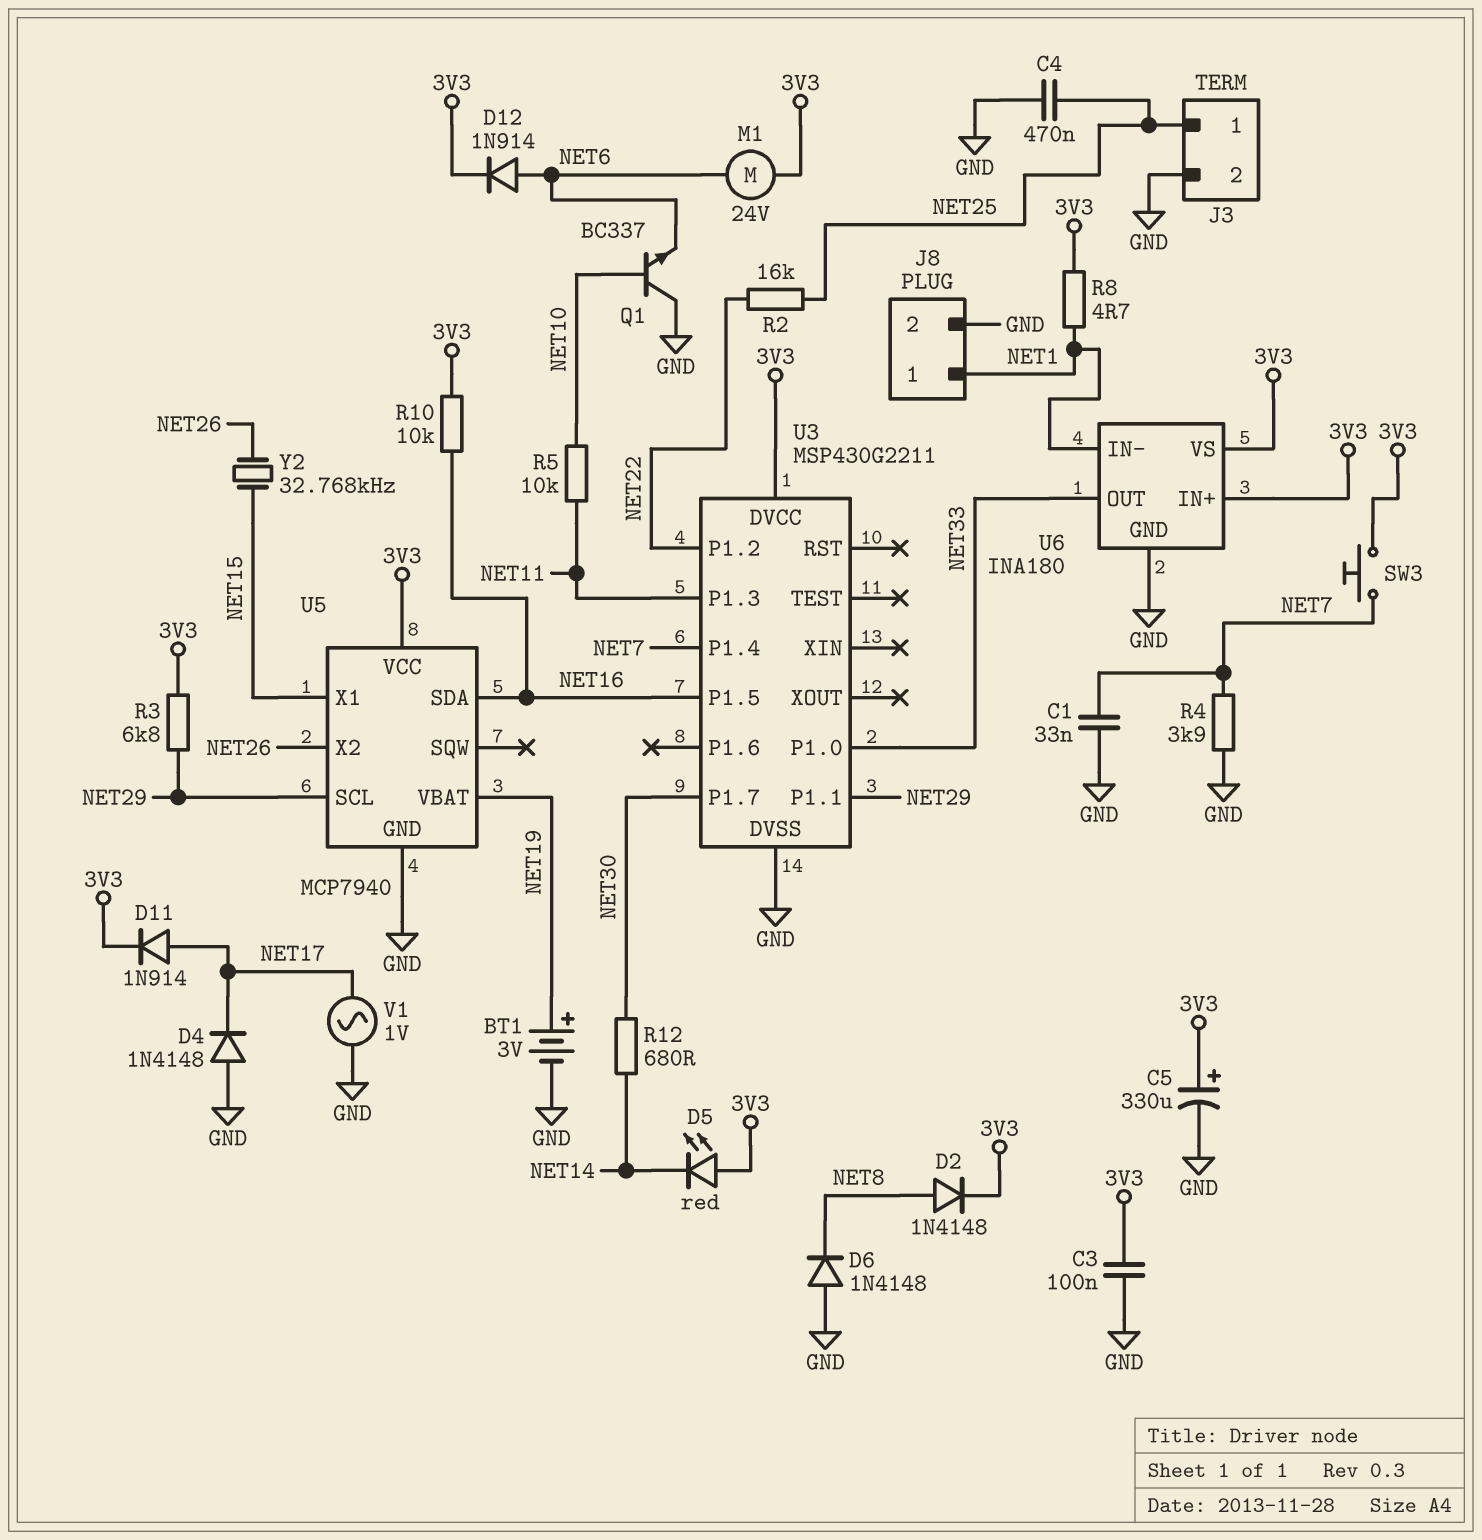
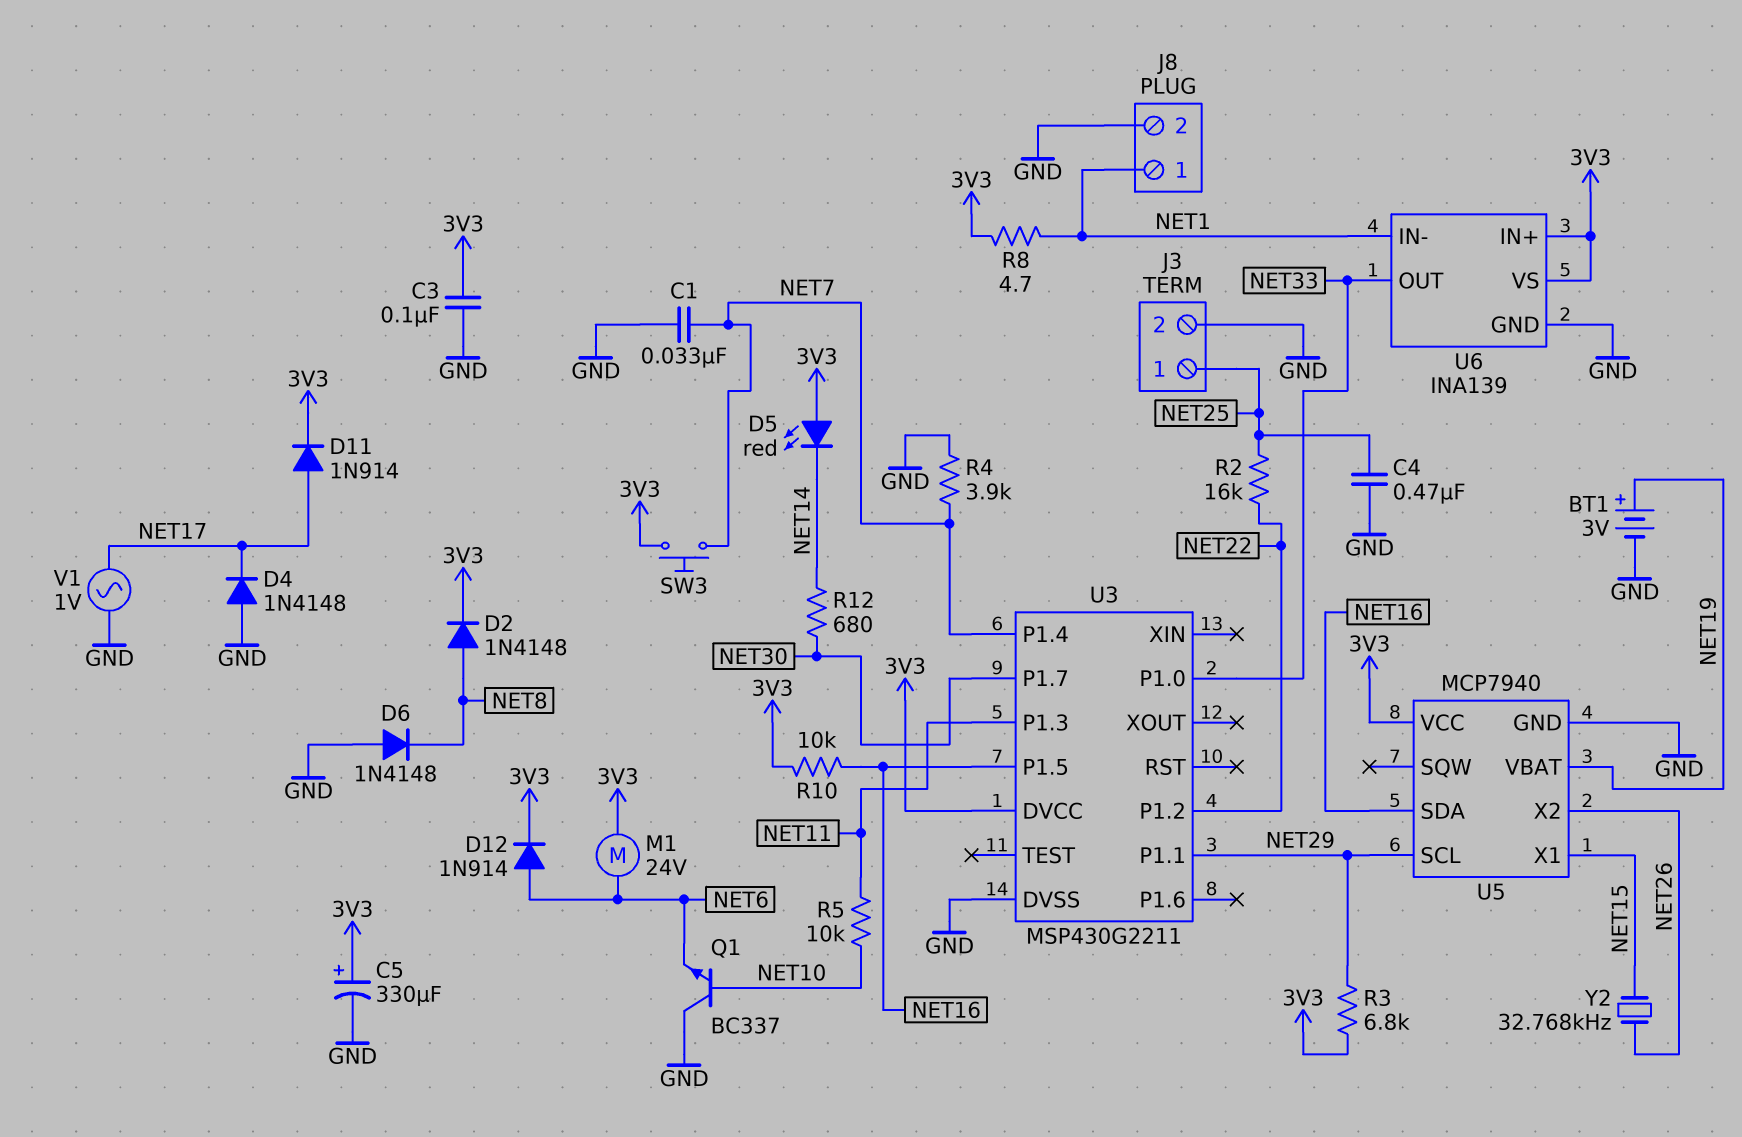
U6: INA180 -> INA139

